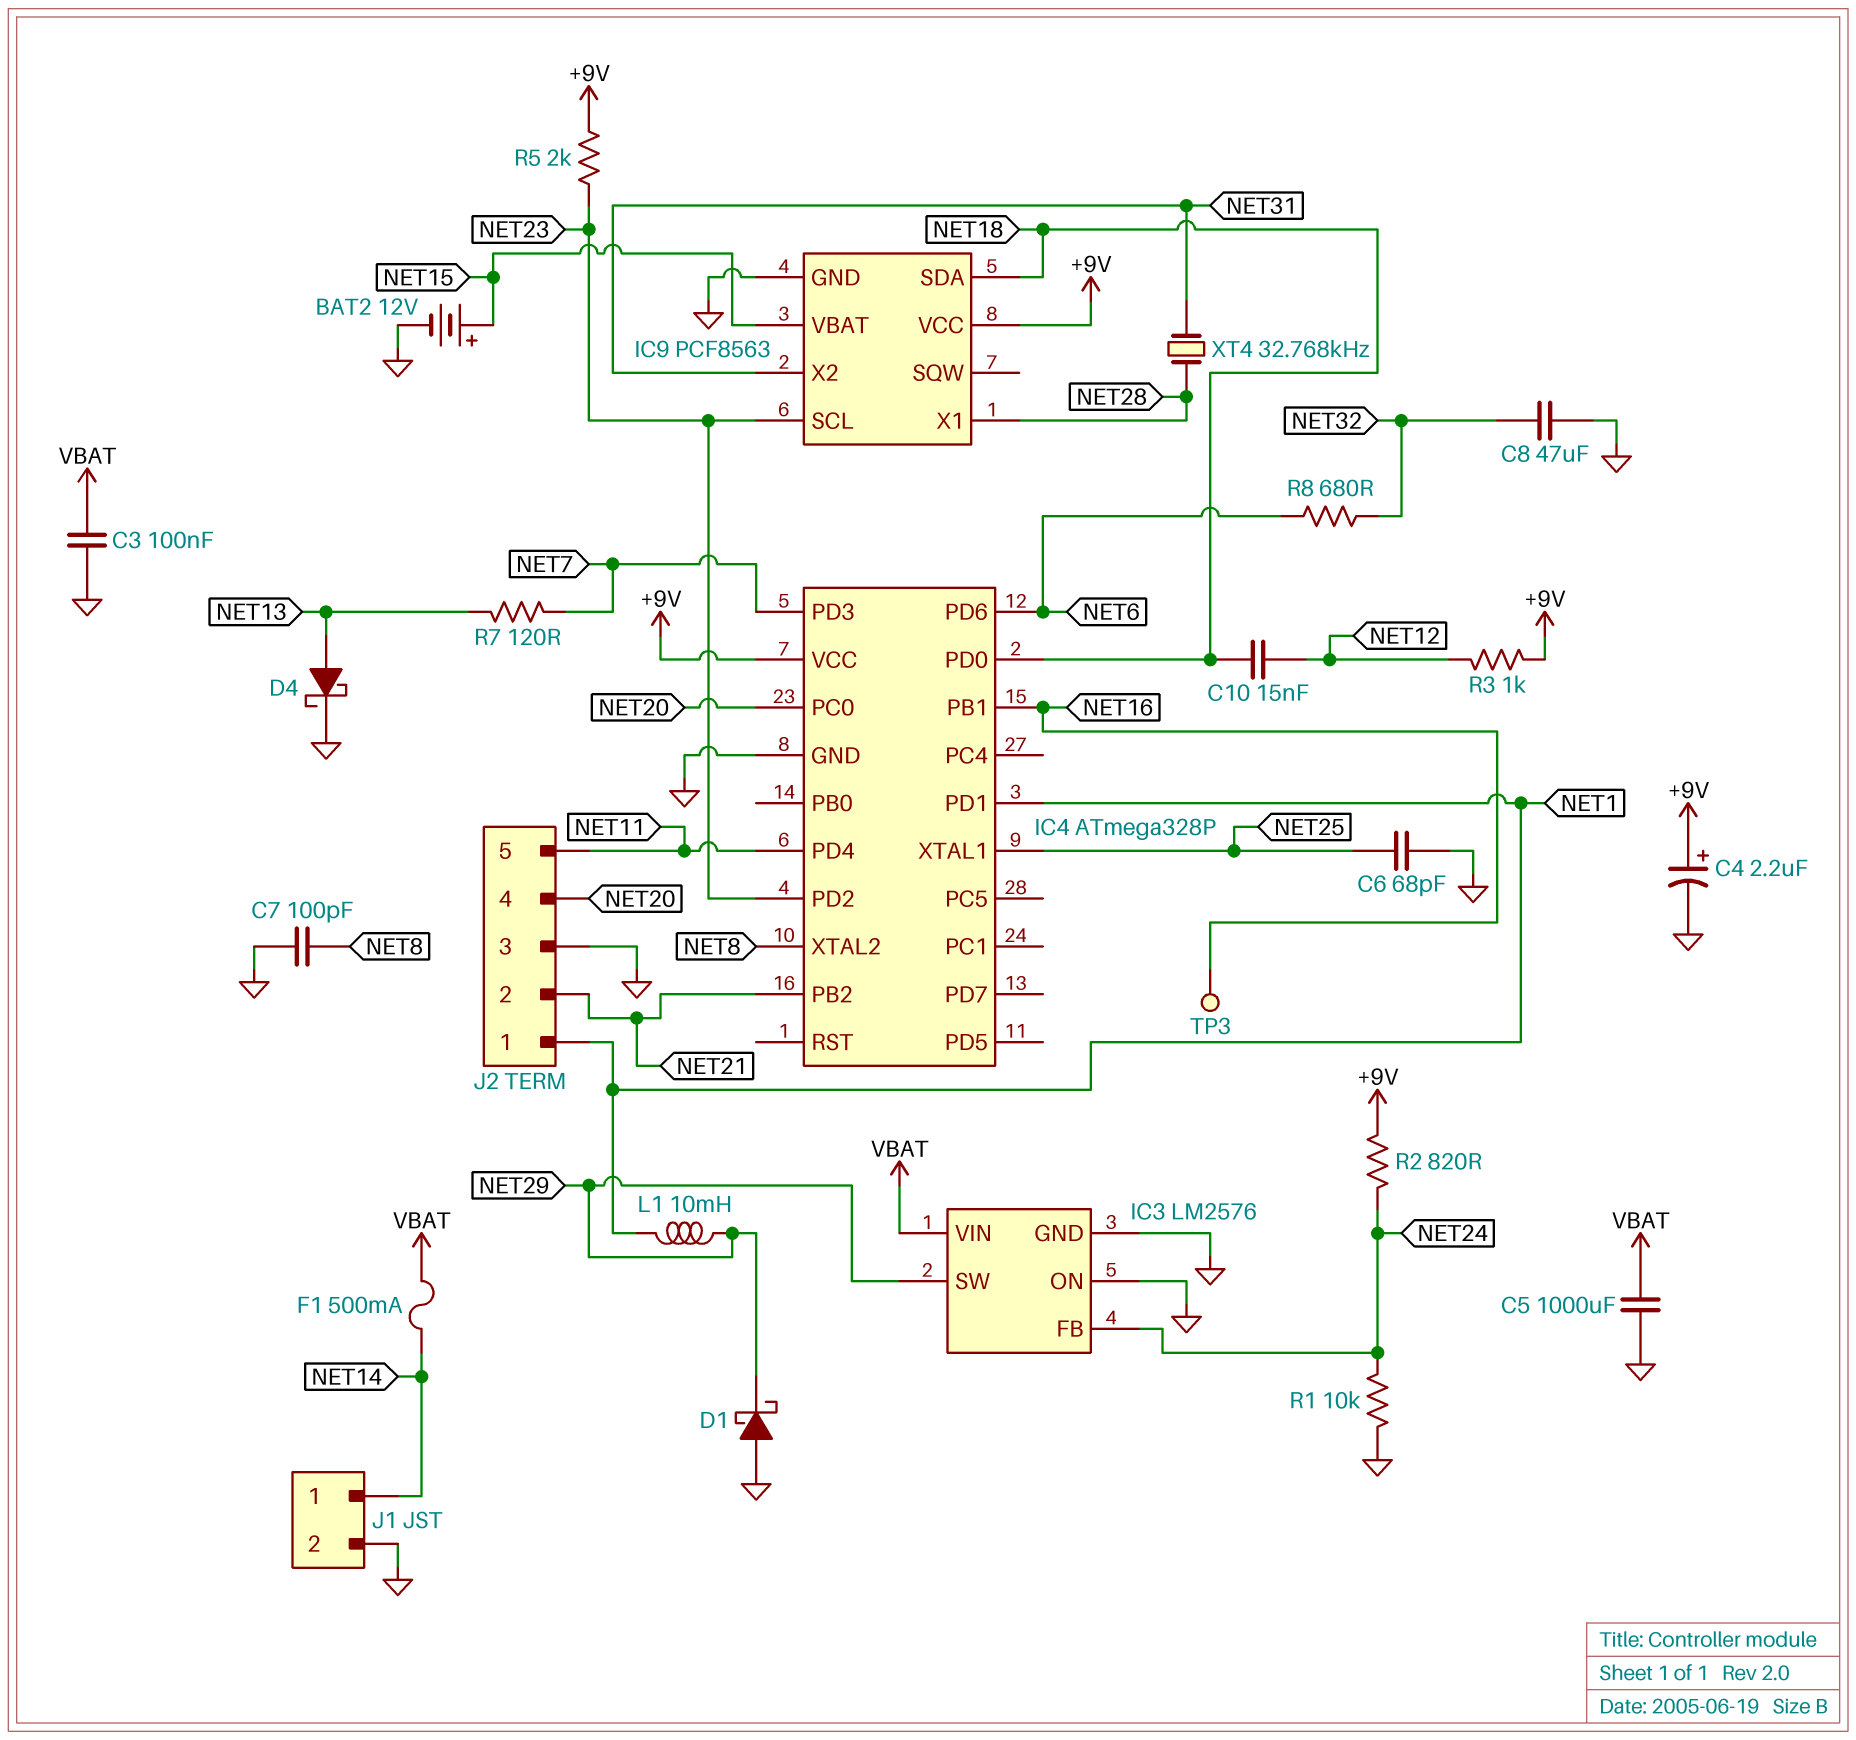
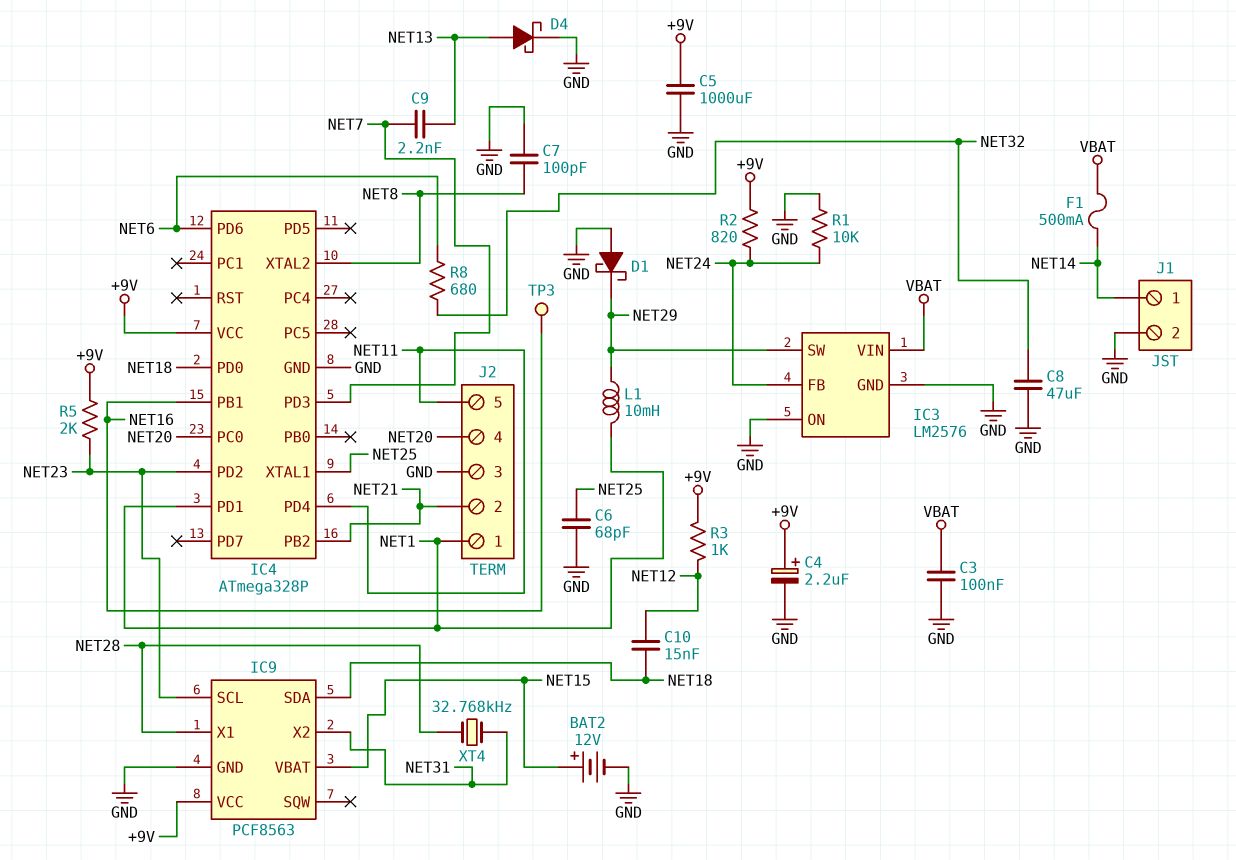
C5: 1000uF (GND, VBAT) -> 1000uF (+9V, GND)
C9: none -> 2.2nF (NET7, NET13)
R7: 120 (NET7, NET13) -> none

